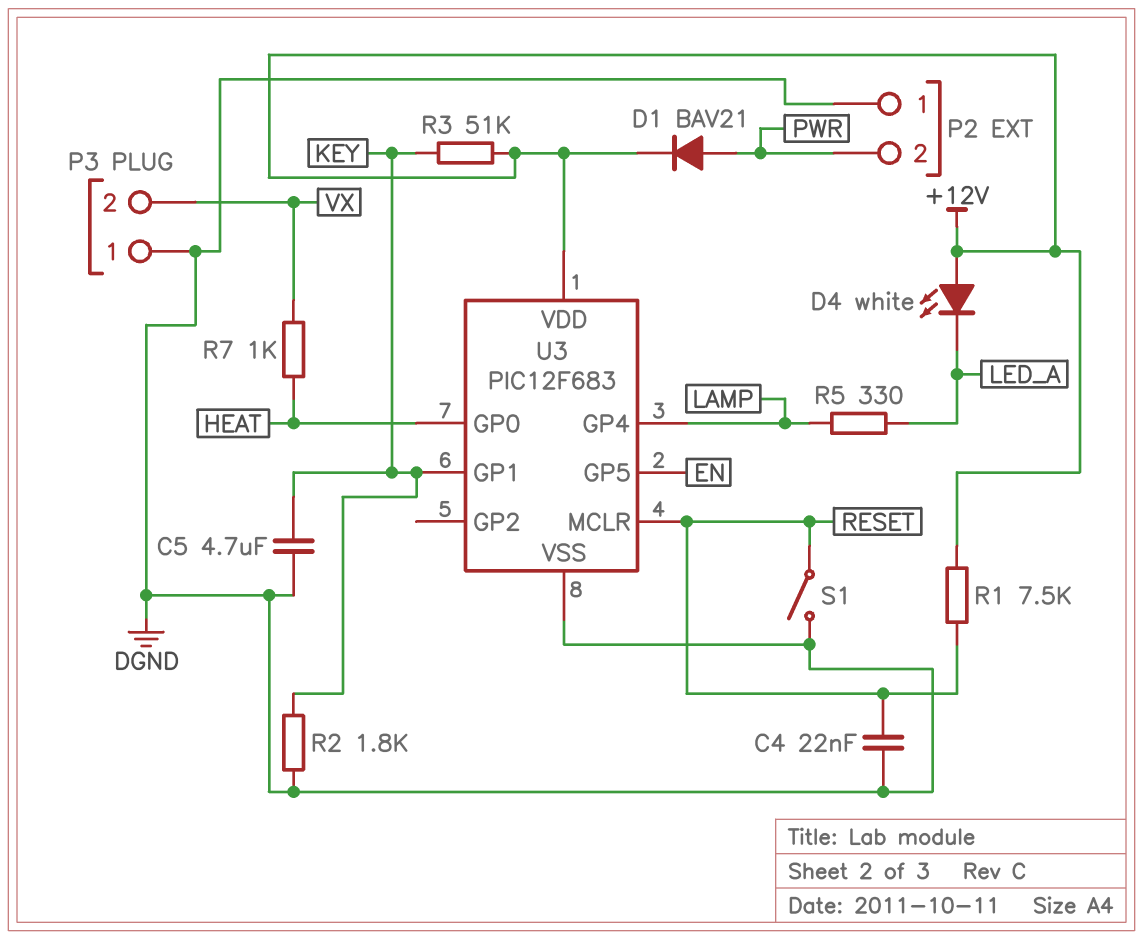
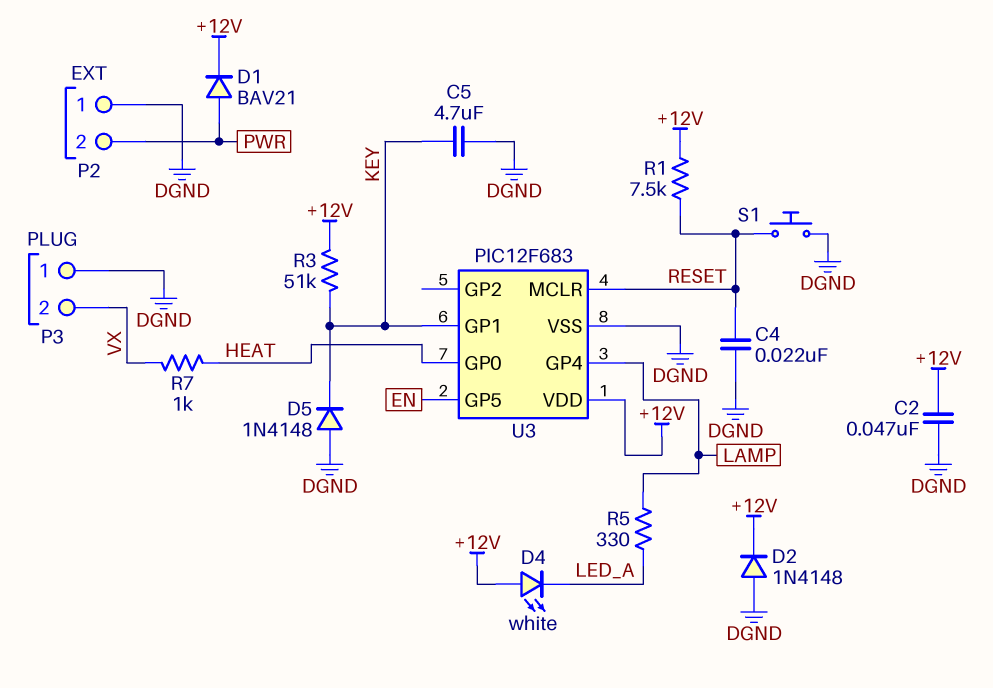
C2: none -> 47nF (+12V, DGND)
D2: none -> diode 1N4148 (A DGND, K +12V)
D5: none -> diode 1N4148 (A DGND, K KEY)
R2: 1.8k (DGND, KEY) -> none
S1: switch (DGND, RESET) -> button (DGND, RESET)

